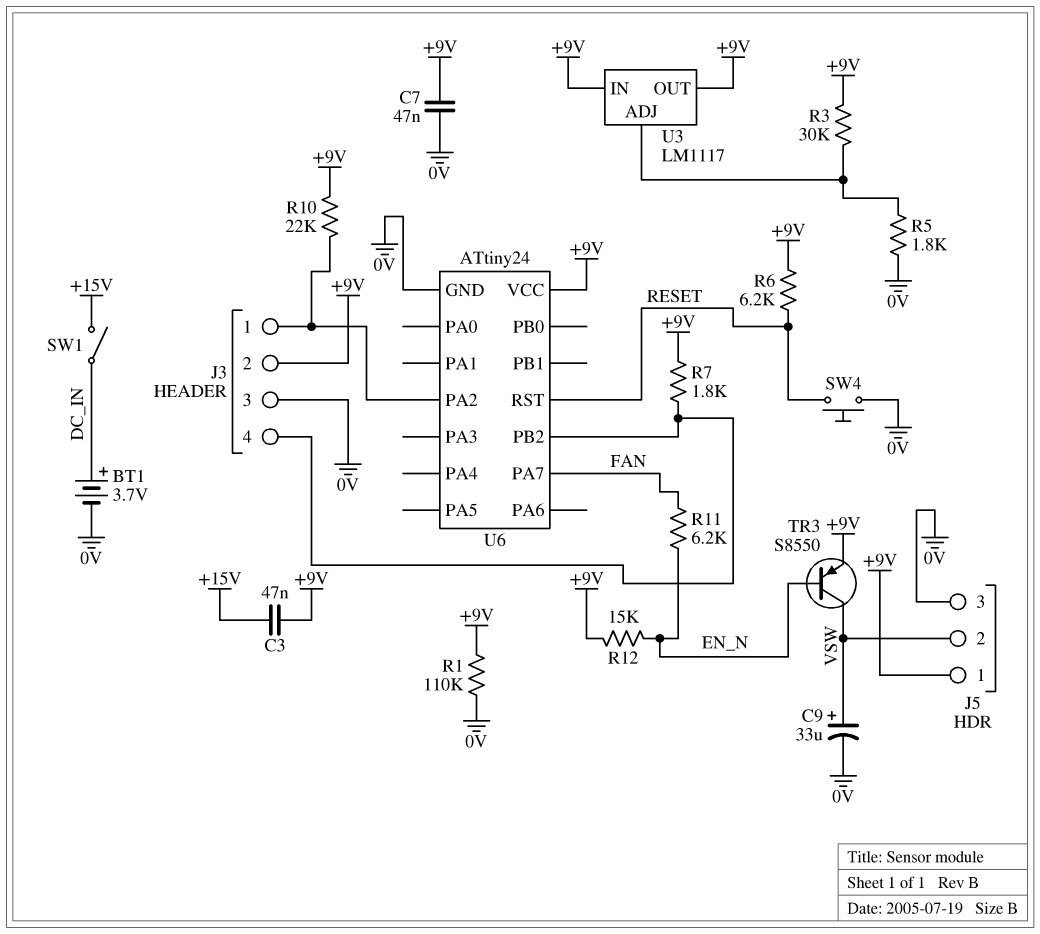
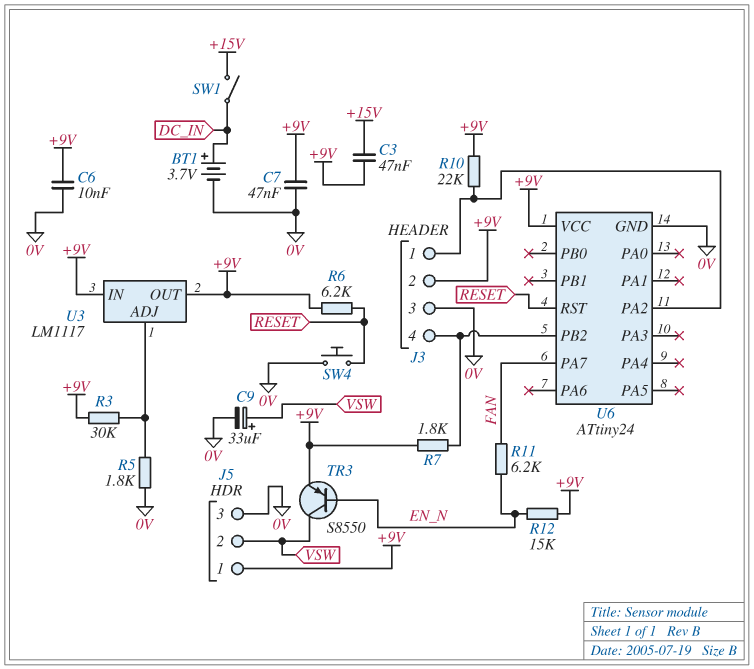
C6: none -> 10nF (+9V, 0V)
R1: 110k (+9V, 0V) -> none

